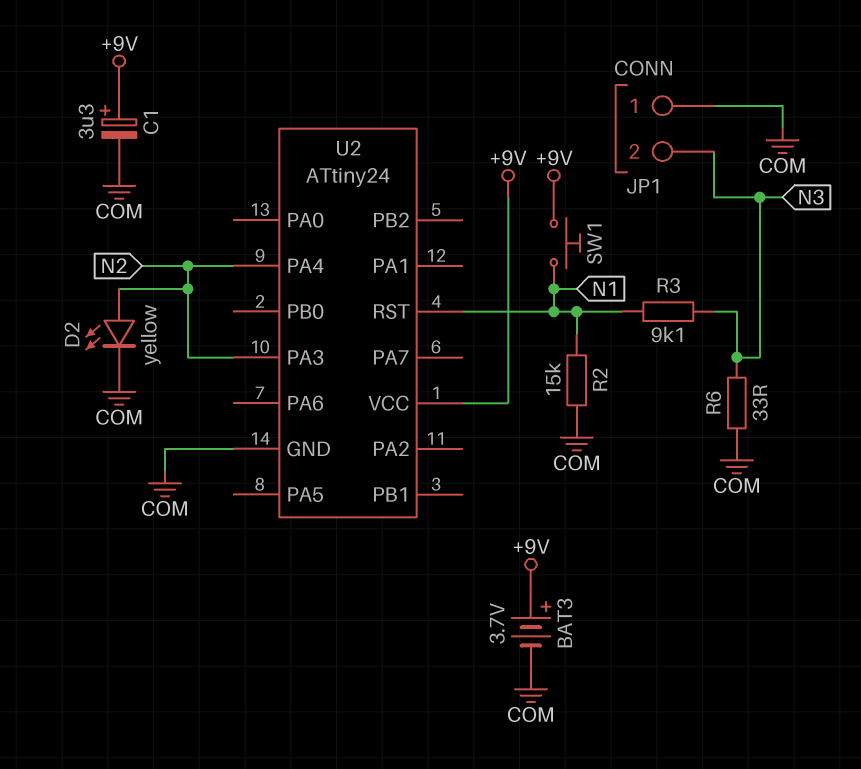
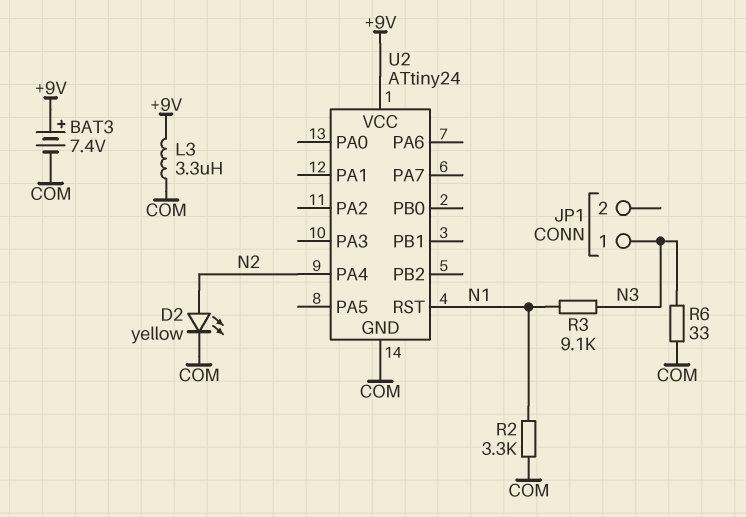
BAT3: 3.7V (plus +9V, minus COM) -> 7.4V (plus +9V, minus COM)
C1: 3.3uF (plus +9V, minus COM) -> none
JP1 pin 1: COM -> N3
JP1 pin 2: N3 -> none
L3: none -> 3.3uH (+9V, COM)
R2: 15k (COM, N1) -> 3.3k (COM, N1)
SW1: button (+9V, N1) -> none
U2 pin PA3: N2 -> none

